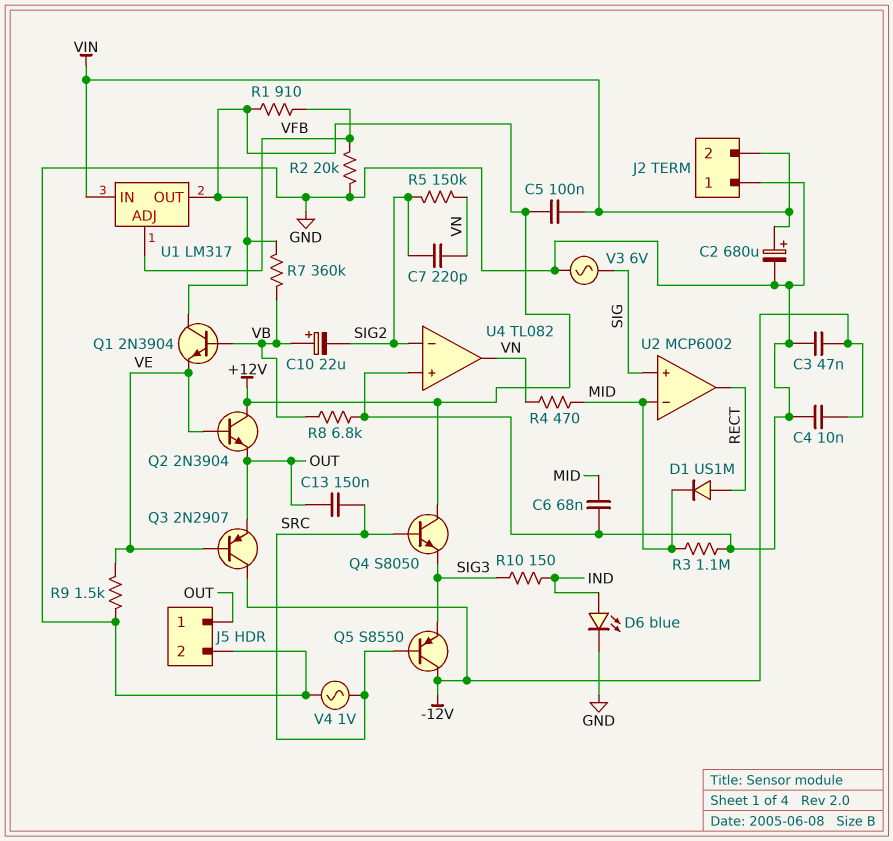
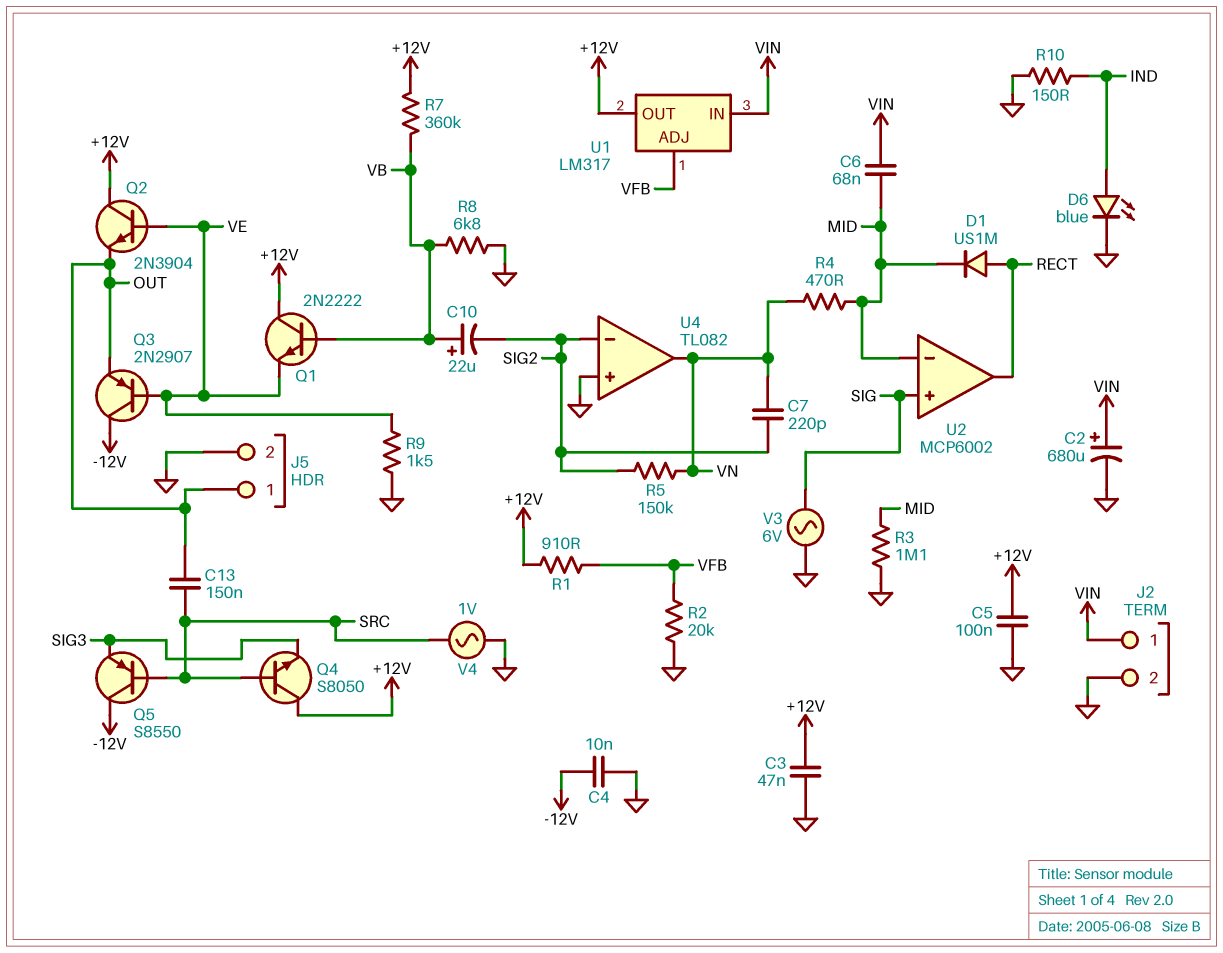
C3: 47nF (-12V, GND) -> 47nF (+12V, GND)
C5: 100nF (+12V, VIN) -> 100nF (+12V, GND)
C6: 68nF (GND, MID) -> 68nF (MID, VIN)
J2 pin 1: GND -> VIN
J2 pin 2: VIN -> GND
Q1: NPN 2N3904 (B VB, C +12V, E VE) -> NPN 2N2222 (B VB, C +12V, E VE)
R10: 150 (IND, SIG3) -> 150 (GND, IND)

